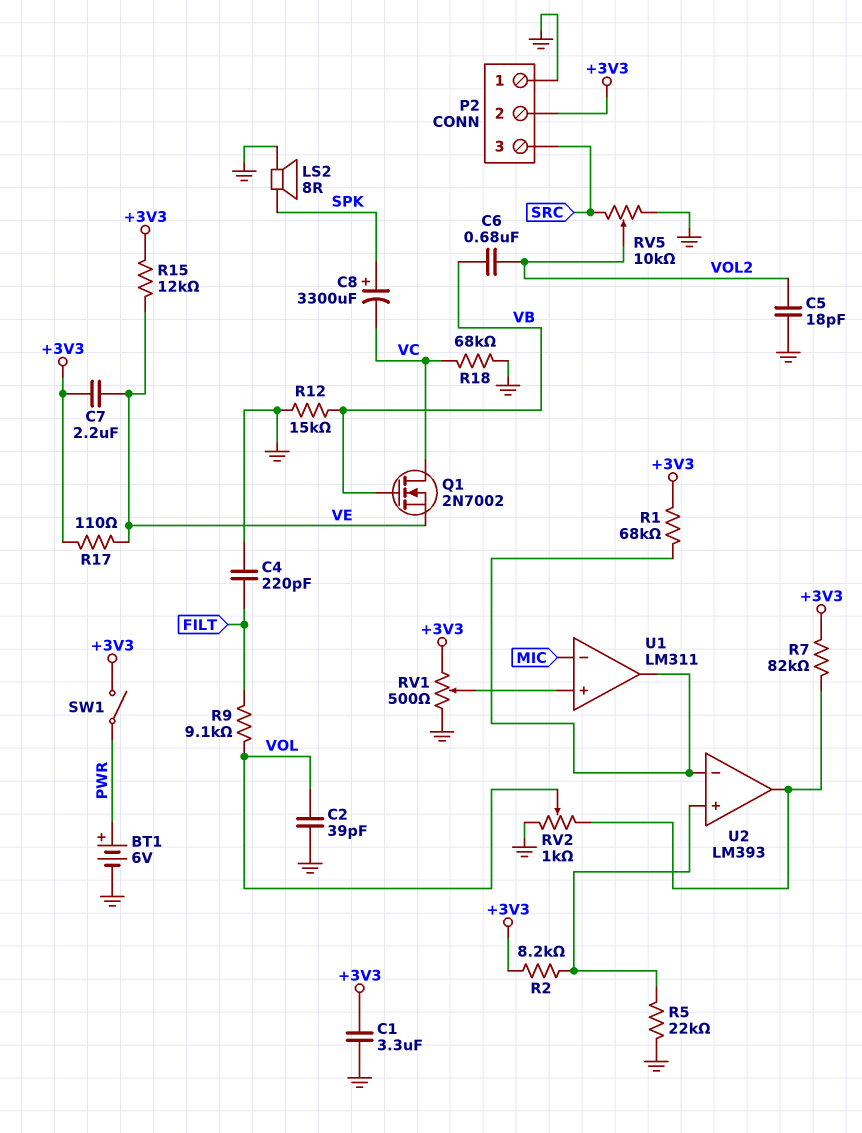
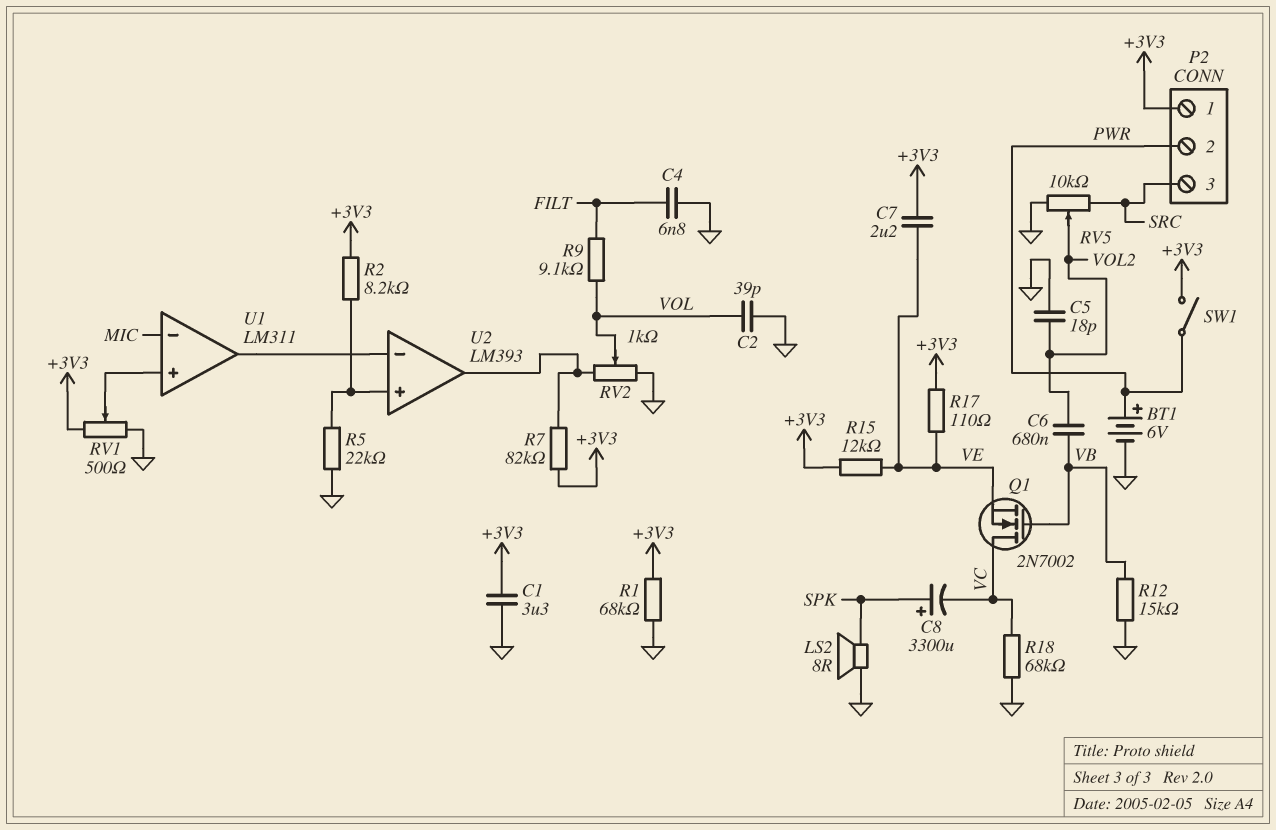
C4: 220pF (FILT, GND) -> 6.8nF (FILT, GND)
P2 pin 1: GND -> +3V3
P2 pin 2: +3V3 -> PWR
R1: 68k (+3V3, U1/out) -> 68k (+3V3, GND)

